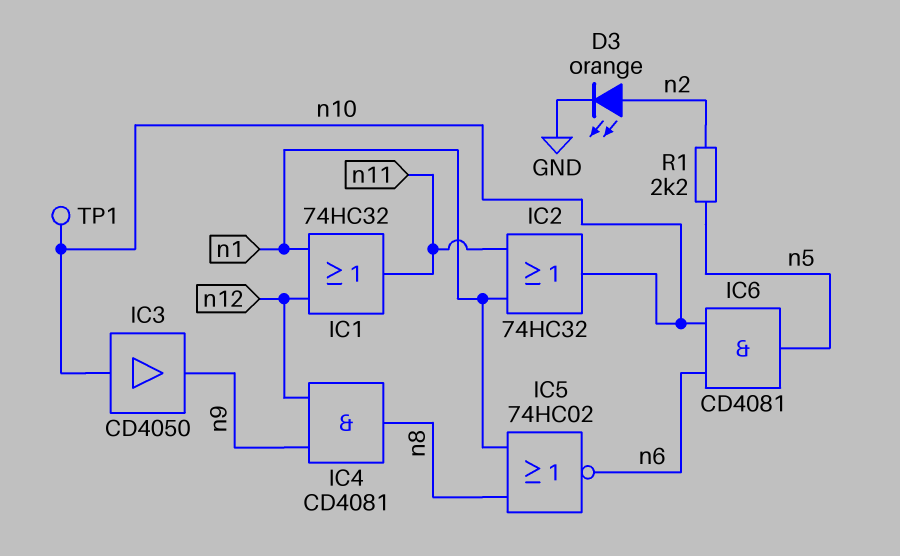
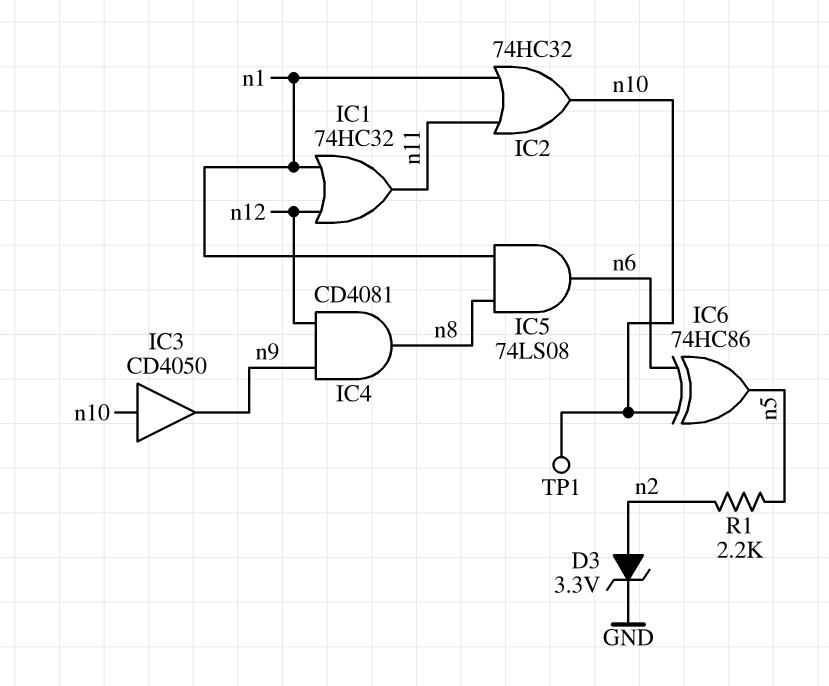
D3: LED orange (A n2, K GND) -> zener 3.3V (A n2, K GND)
IC5: NOR 74HC02 (in n1, in n8, out n6) -> AND 74LS08 (in n1, in n8, out n6)
IC6: AND CD4081 (in n6, in n10, out n5) -> XOR 74HC86 (in n6, in n10, out n5)

